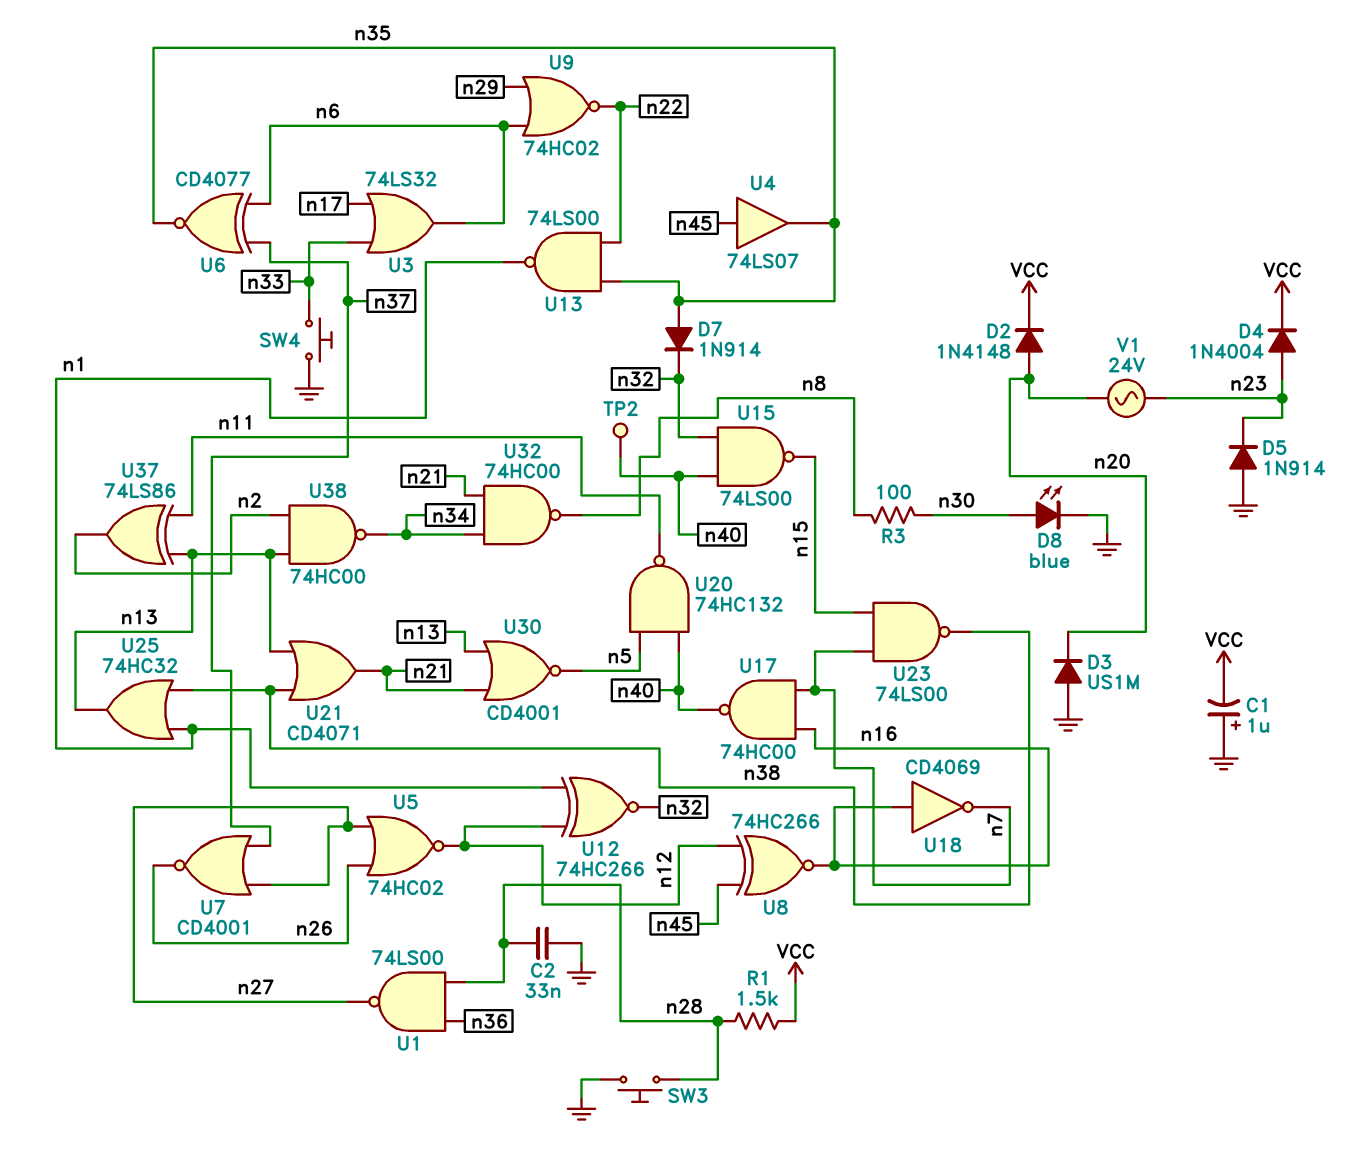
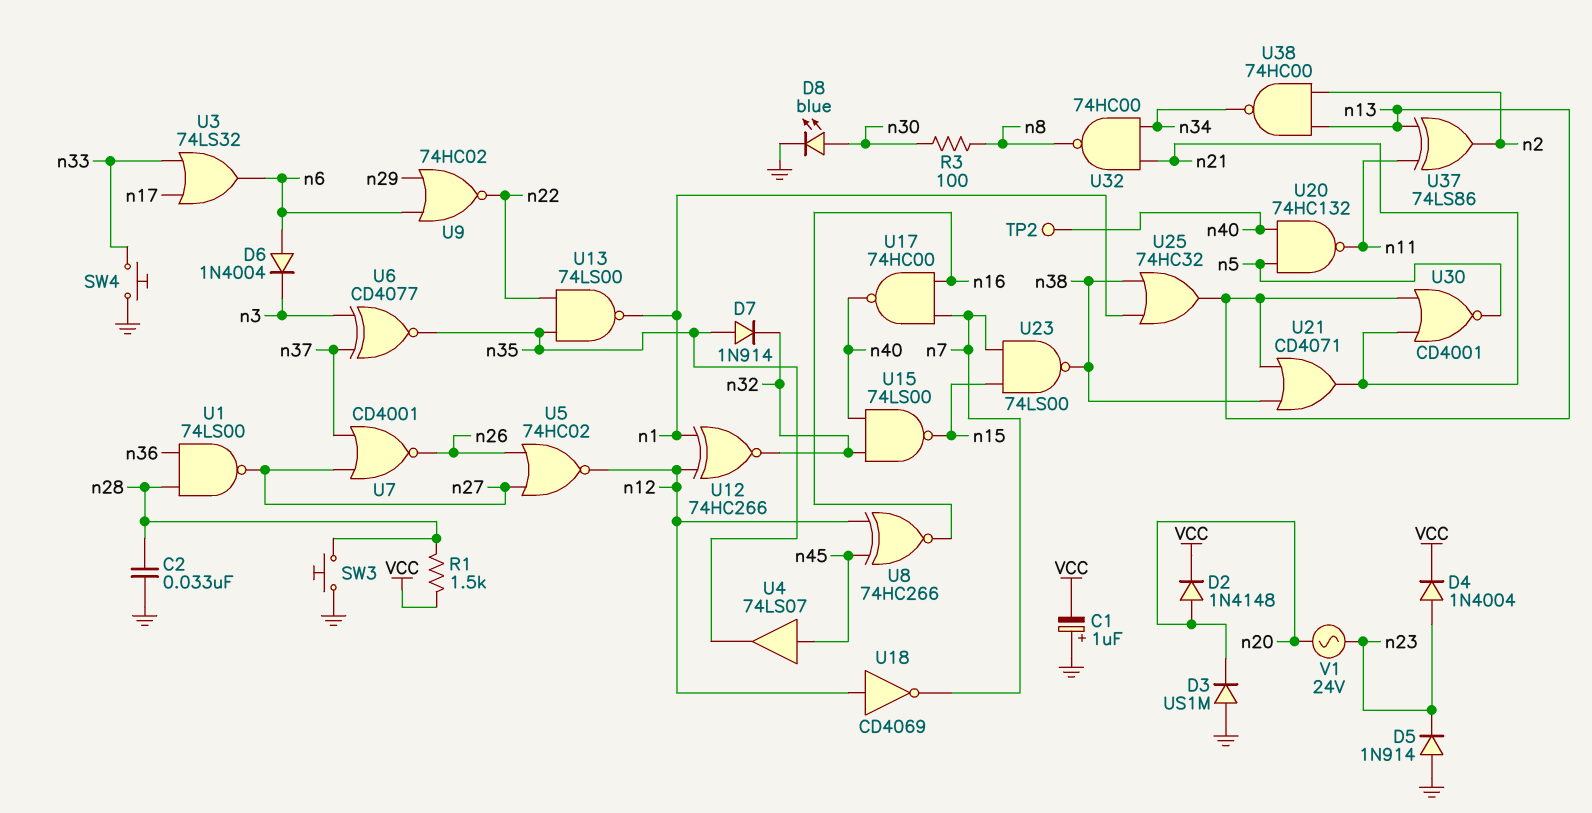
D6: none -> diode 1N4004 (A n6, K n3)
U6: XNOR CD4077 (in n6, in n37, out n35) -> XNOR CD4077 (in n3, in n37, out n35)
U18: NOT CD4069 (in n16, out n7) -> NOT CD4069 (in n12, out n7)

